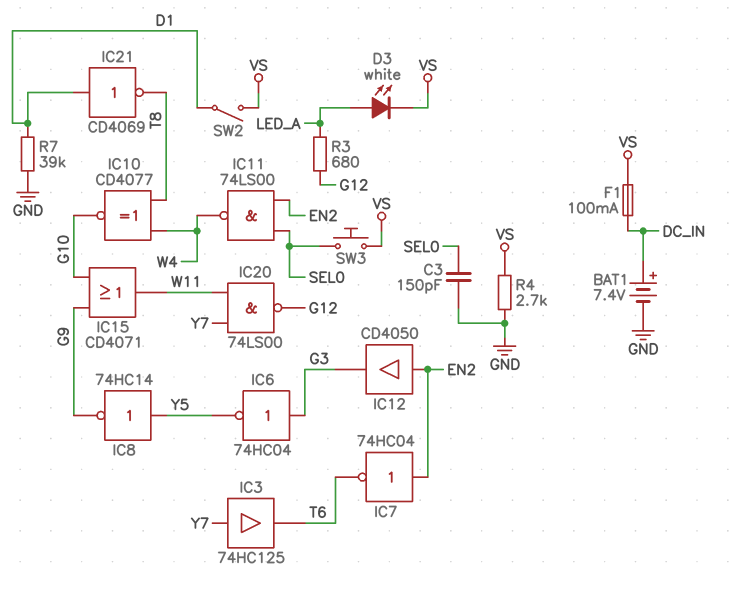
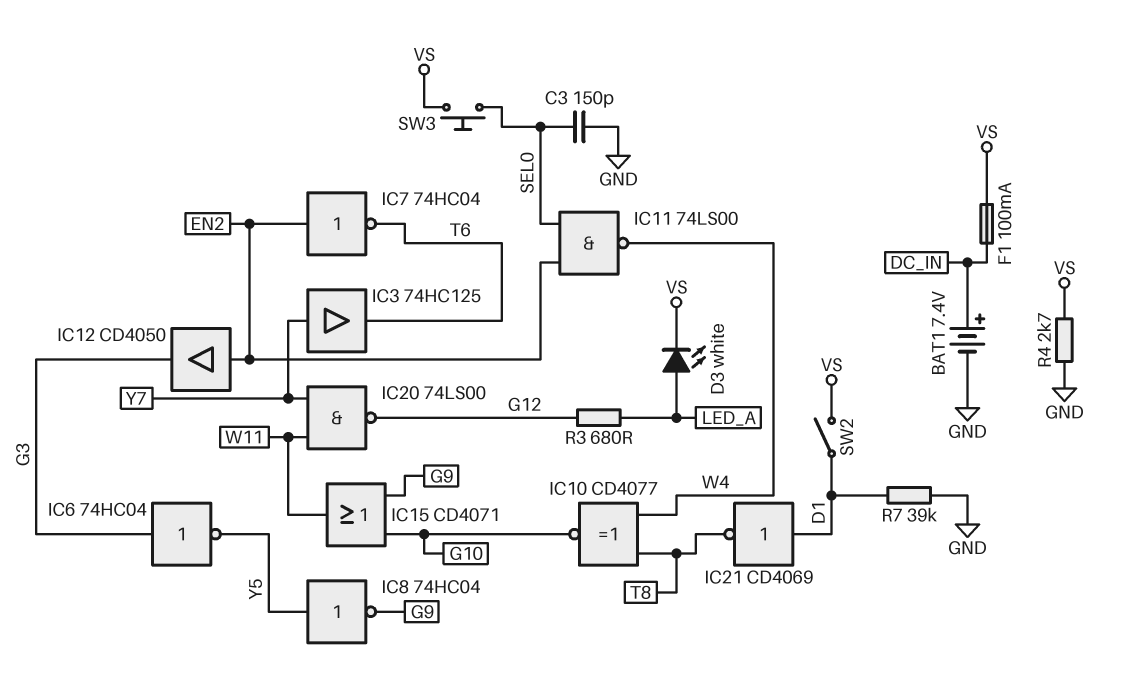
IC8: NOT 74HC14 (in Y5, out G9) -> NOT 74HC04 (in Y5, out G9)

